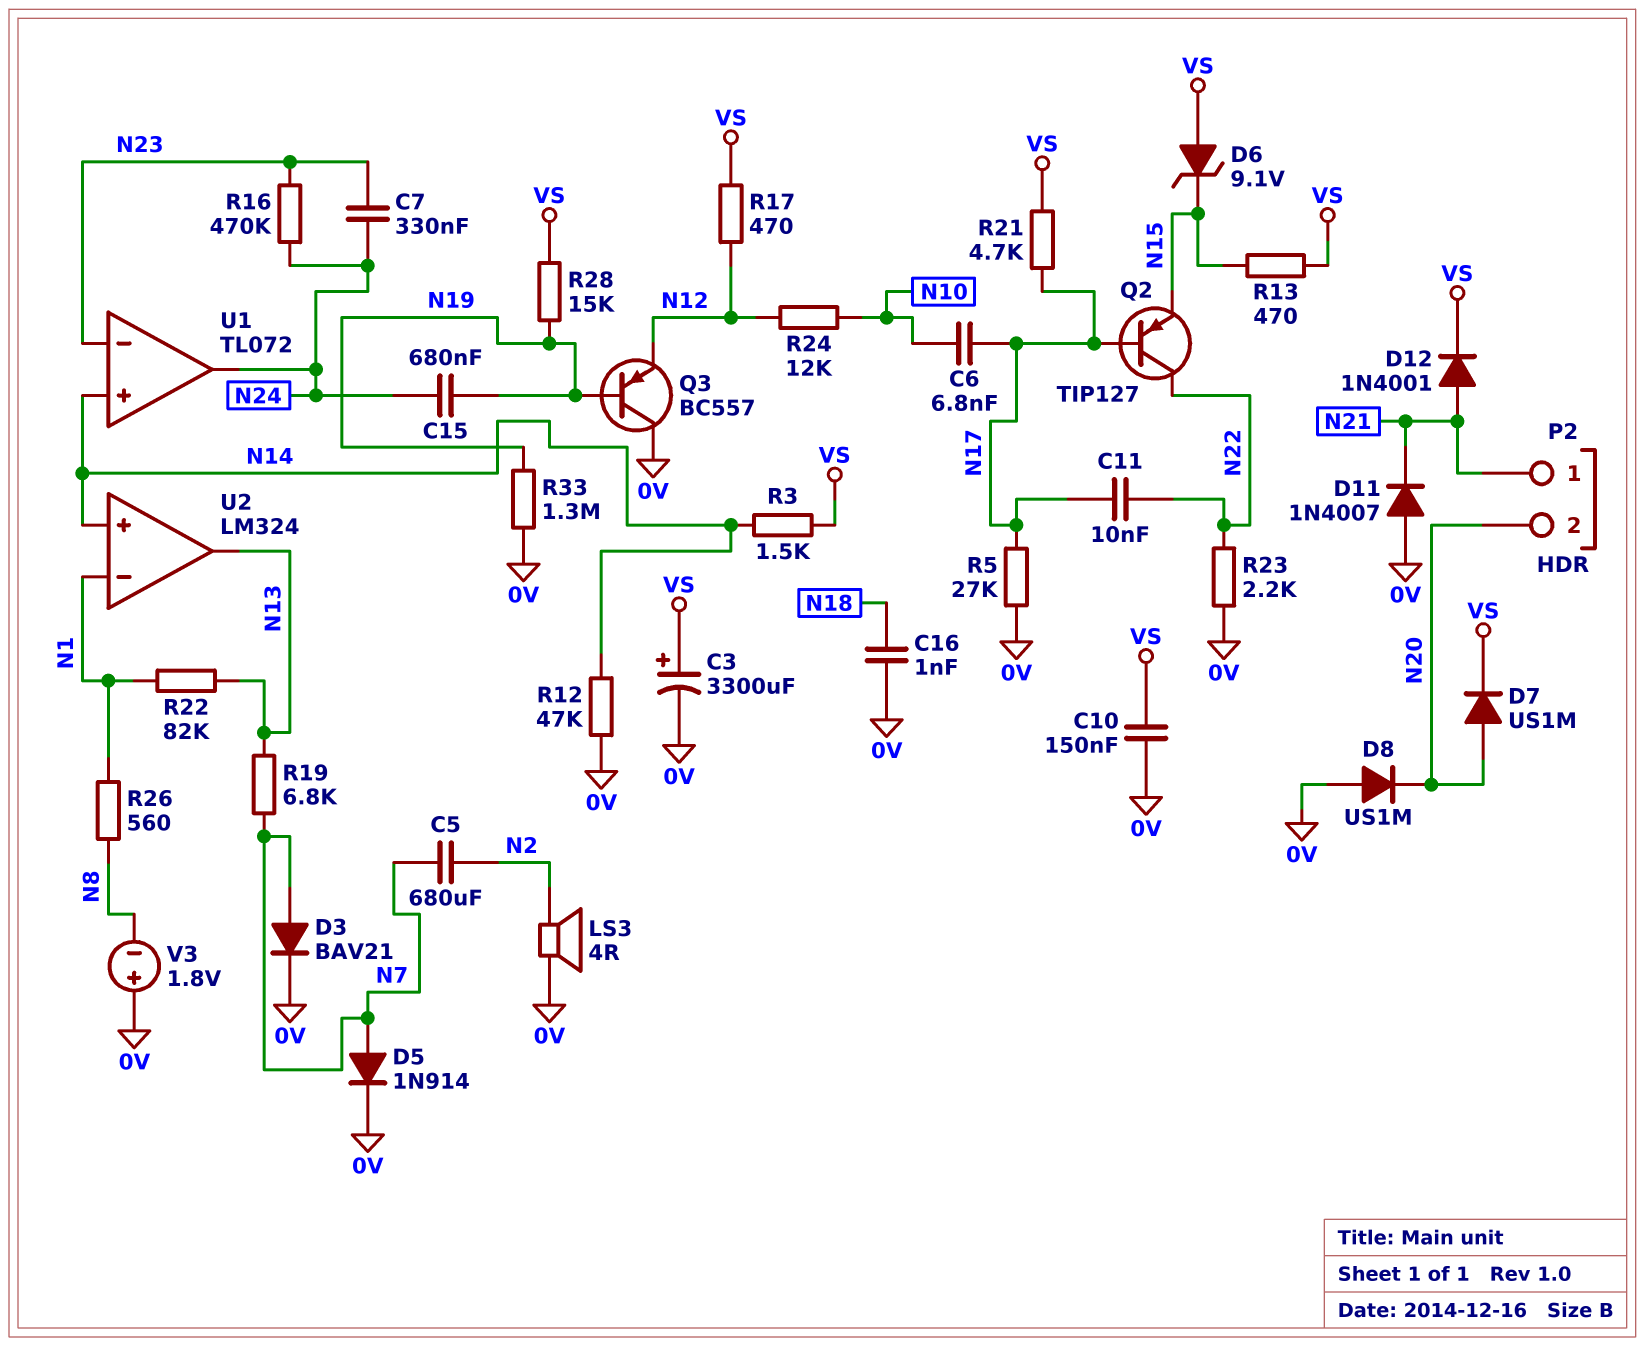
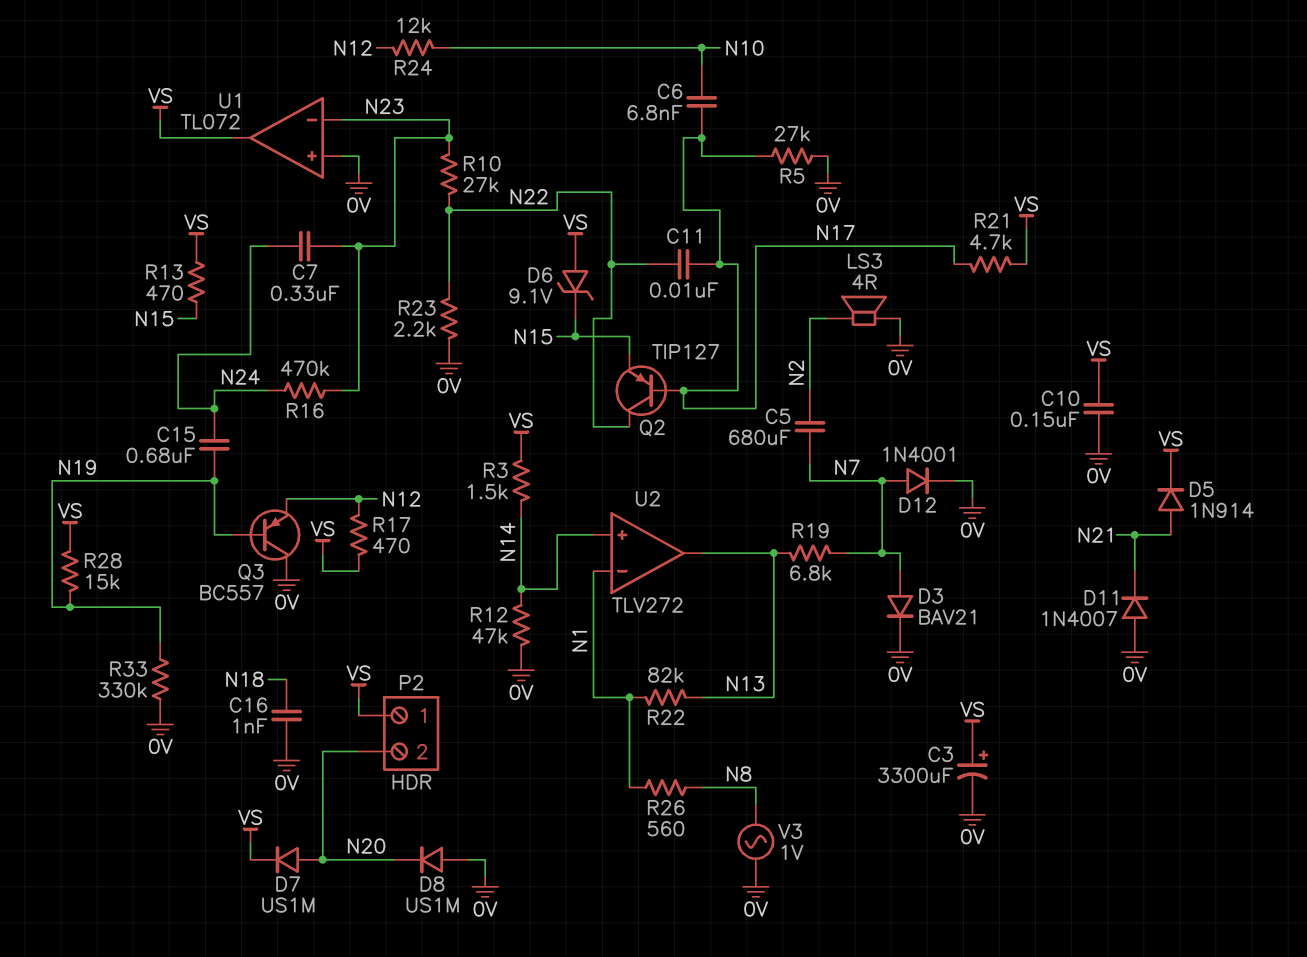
D5: diode 1N914 (A N7, K 0V) -> diode 1N914 (A N21, K VS)
D12: diode 1N4001 (A N21, K VS) -> diode 1N4001 (A N7, K 0V)
P2 pin 1: N21 -> VS
R10: none -> 27k (N22, N23)
R33: 1.3M (0V, N19) -> 330k (0V, N19)
U1 pin in+: N14 -> 0V
U1 pin out: N24 -> VS
U2: LM324 -> TLV272
V3: 1.8V (plus 0V, minus N8) -> AC 1V (0V, N8)

